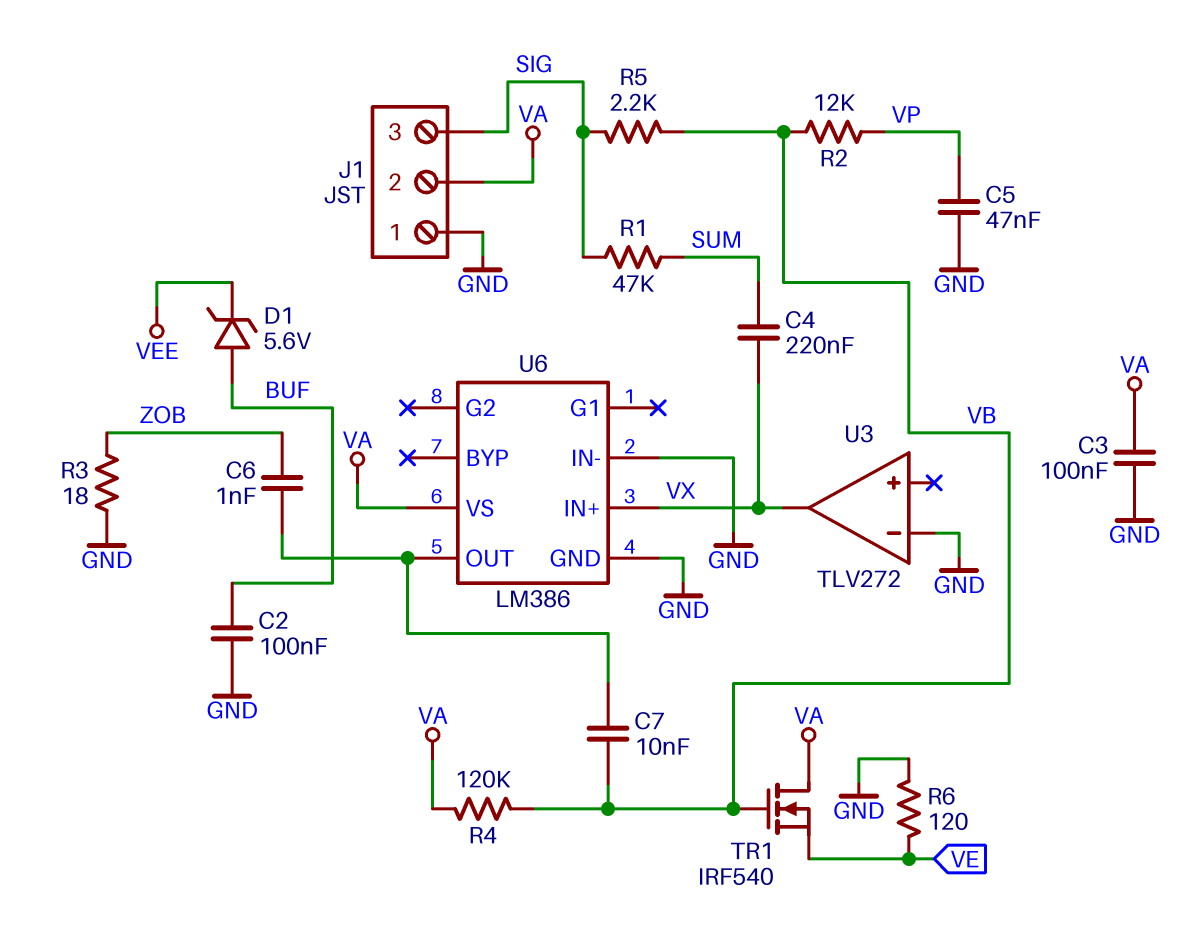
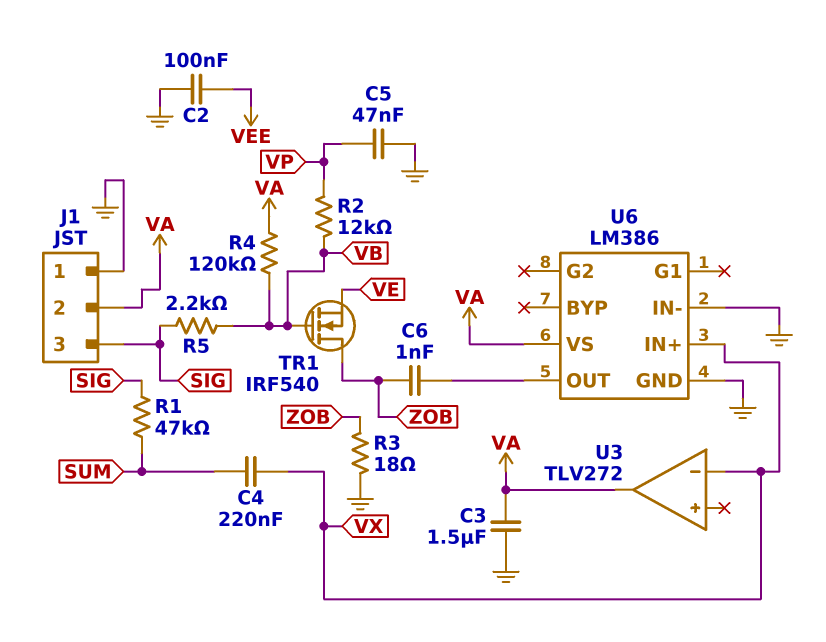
C2: 100nF (BUF, GND) -> 100nF (GND, VEE)
C3: 100nF (GND, VA) -> 1.5uF (GND, VA)
C7: 10nF (U6/OUT, VB) -> none
D1: zener 5.6V (A BUF, K VEE) -> none
R6: 120 (GND, VE) -> none
TR1: NMOS IRF540 (G VB, D VA, S VE) -> NMOS IRF540 (G VB, D ZOB, S VE)
U3 pin in-: GND -> VX
U3 pin out: VX -> VA

